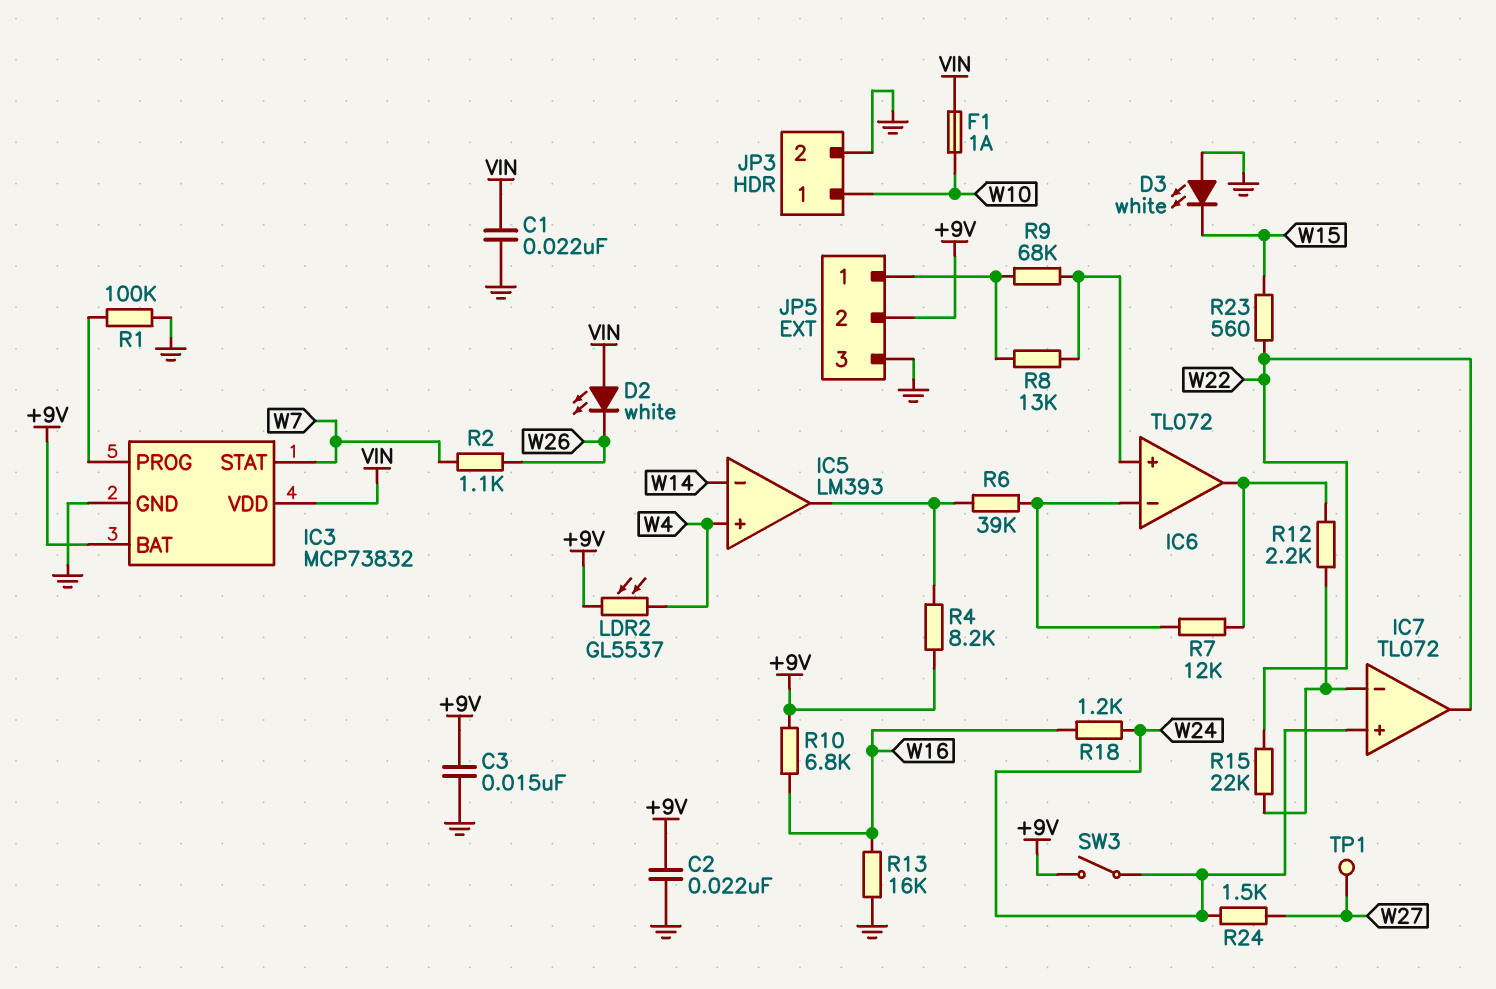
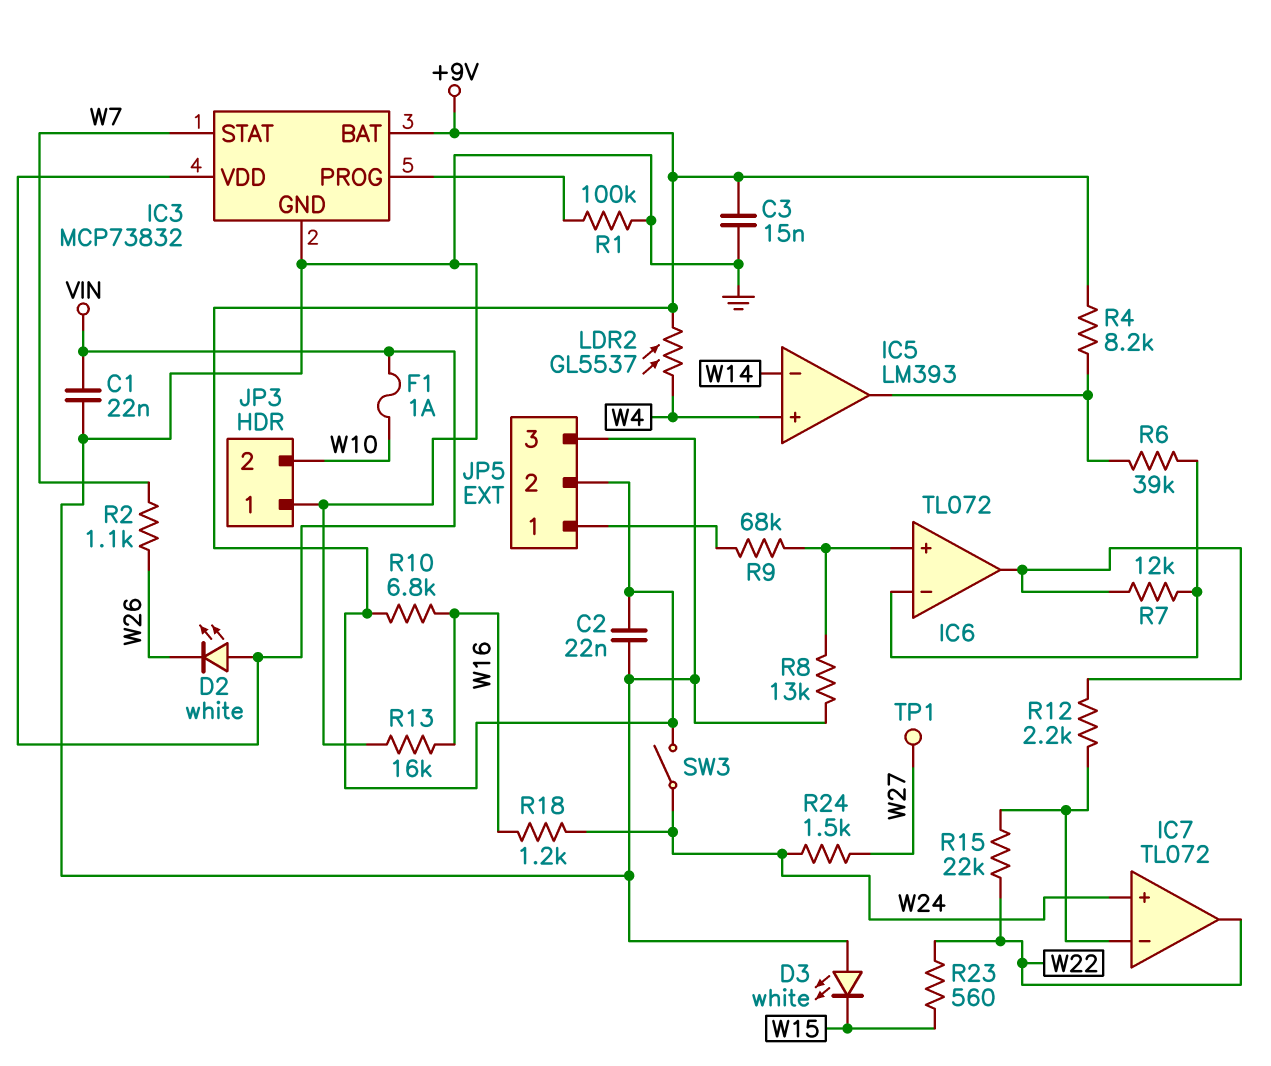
JP3 pin 1: W10 -> GND
JP3 pin 2: GND -> W10
R8: 13k (IC6/in+, JP5/1) -> 13k (GND, IC6/in+)

